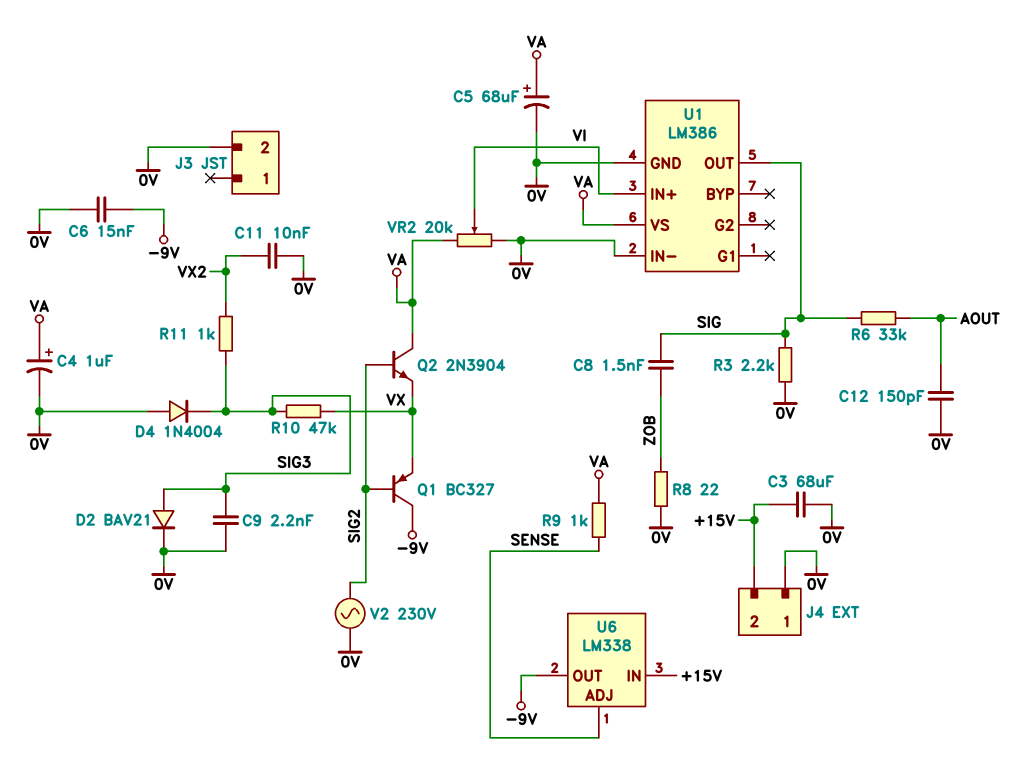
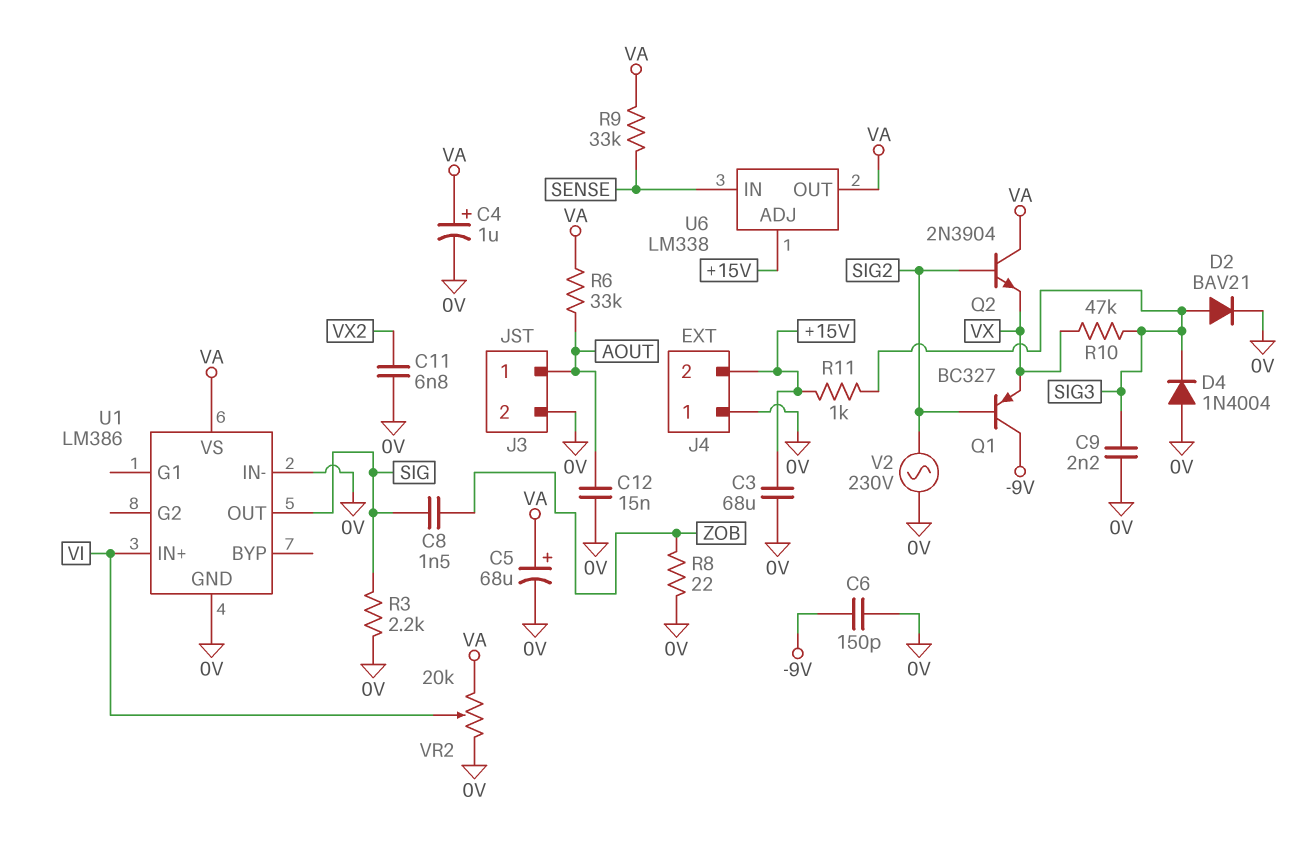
C6: 15nF (-9V, 0V) -> 150pF (-9V, 0V)
C11: 10nF (0V, VX2) -> 6.8nF (0V, VX2)
C12: 150pF (0V, AOUT) -> 15nF (0V, AOUT)
J3 pin 1: none -> AOUT
R6: 33k (AOUT, SIG) -> 33k (AOUT, VA)
R9: 1k (SENSE, VA) -> 33k (SENSE, VA)
R11: 1k (SIG3, VX2) -> 1k (+15V, SIG3)
U6 pin ADJ: SENSE -> +15V
U6 pin IN: +15V -> SENSE
U6 pin OUT: -9V -> VA

